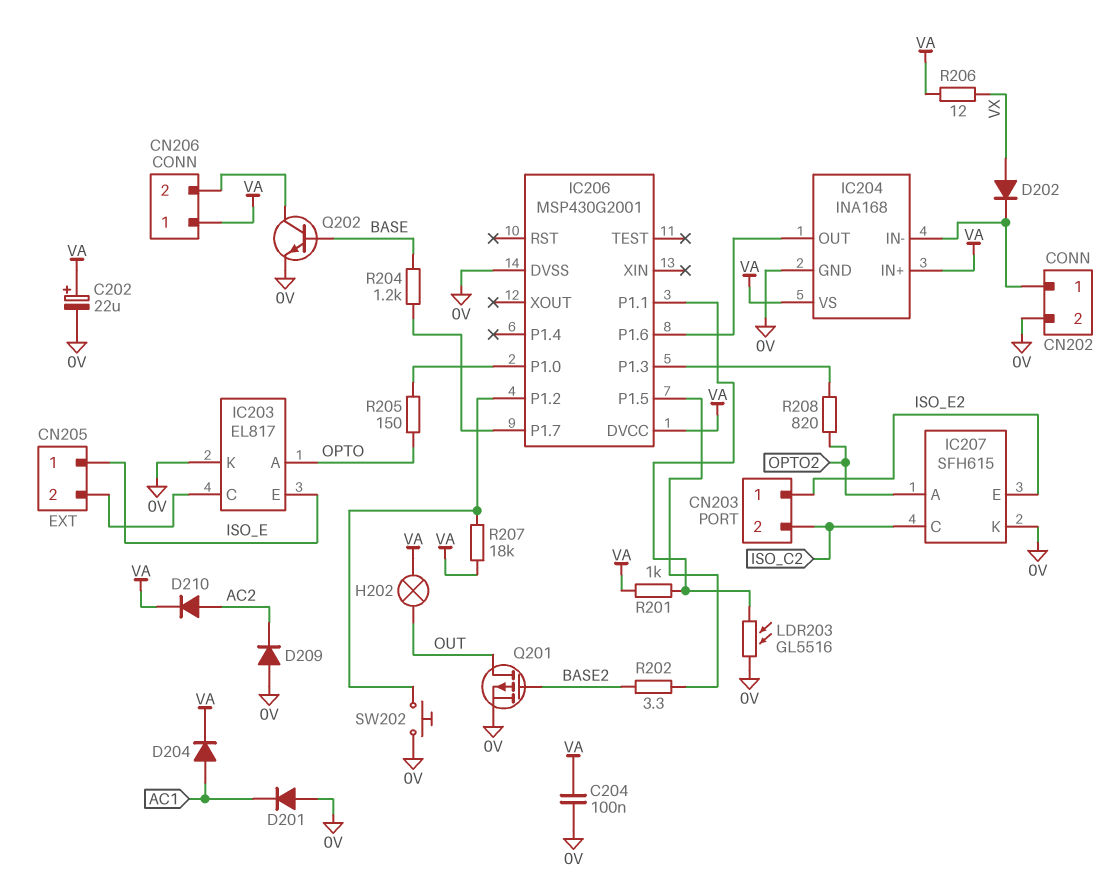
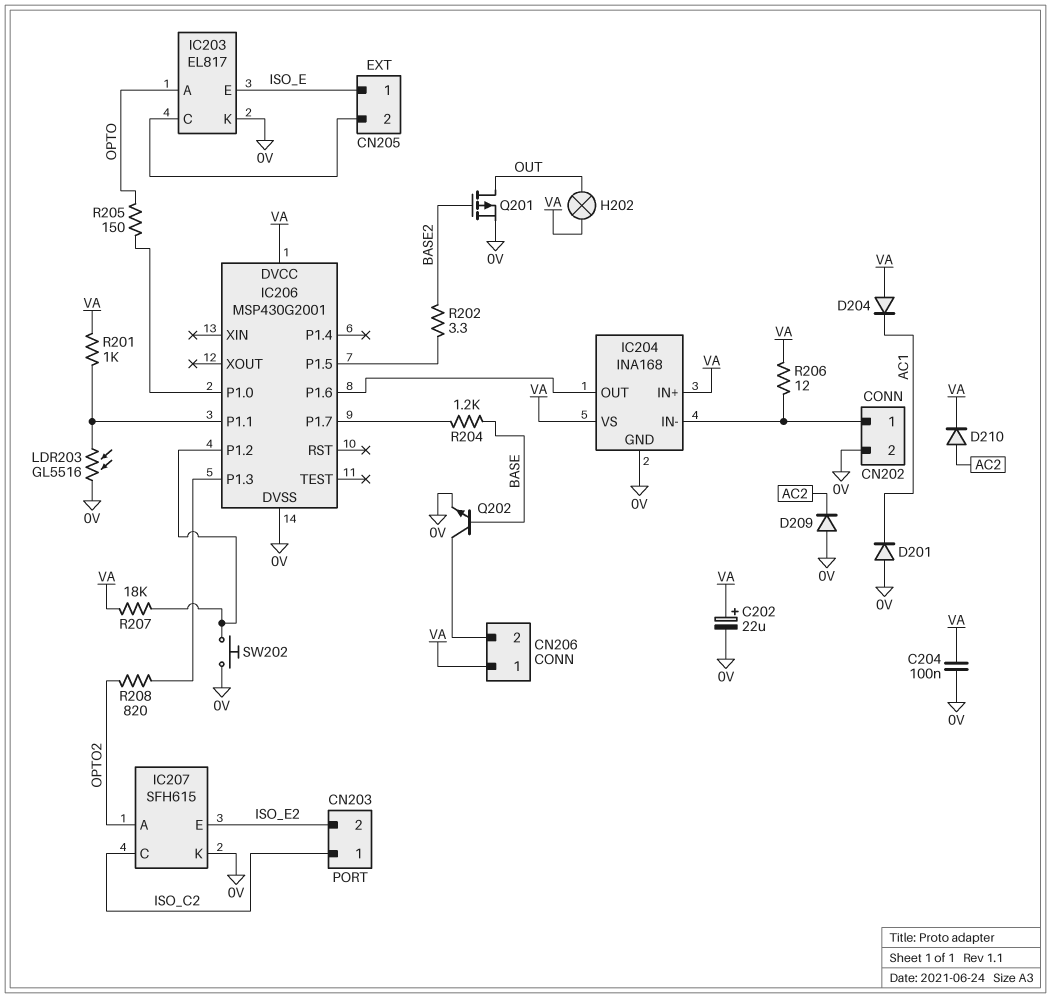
CN203 pin 1: ISO_E2 -> ISO_C2
CN203 pin 2: ISO_C2 -> ISO_E2
D202: diode (A VX, K CN202/1) -> none
D204: diode (A AC1, K VA) -> diode (A VA, K AC1)
R206: 12 (VA, VX) -> 12 (CN202/1, VA)

